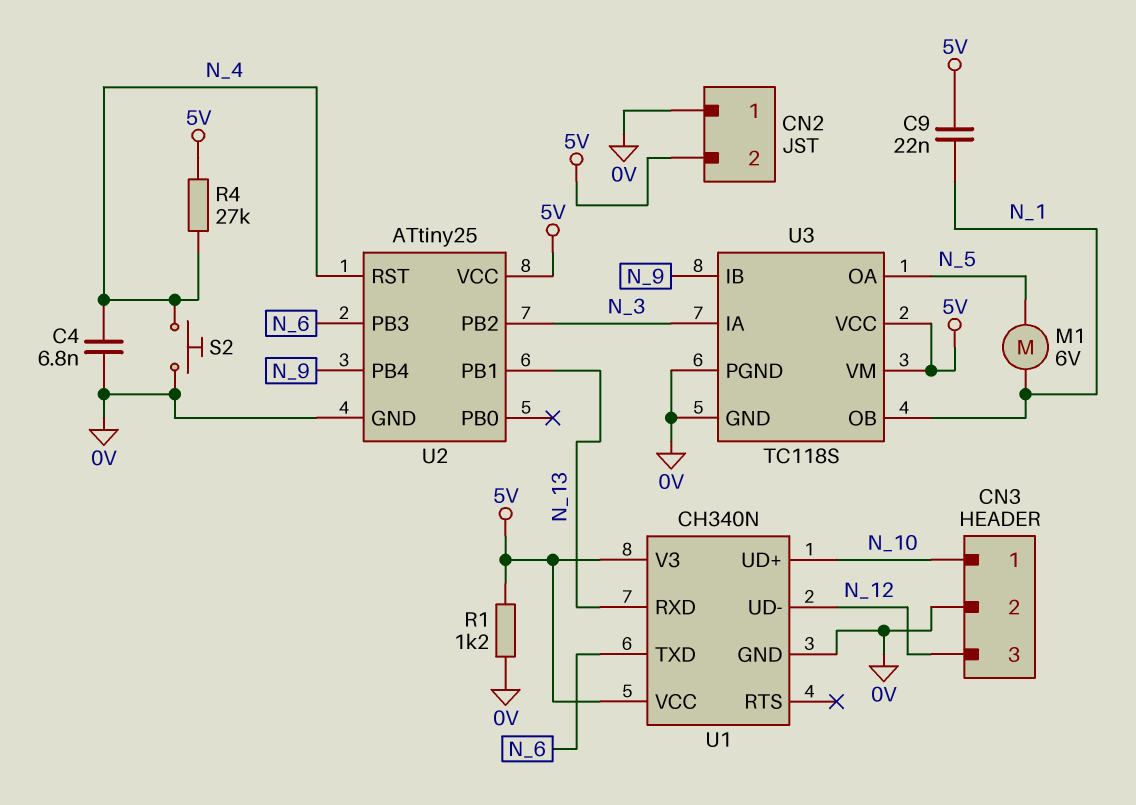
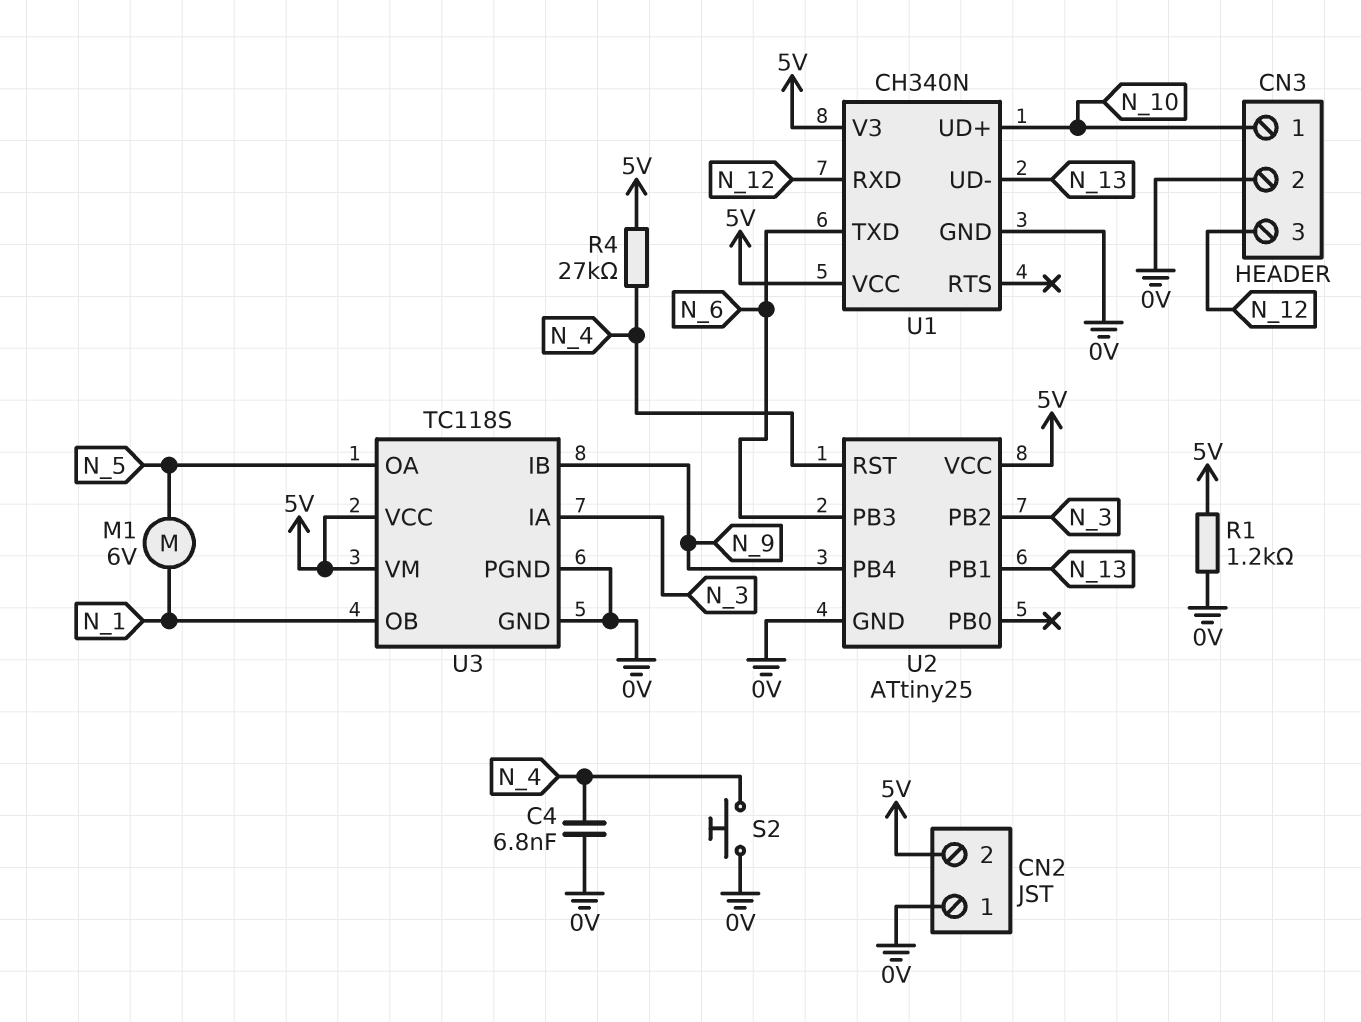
C9: 22nF (5V, N_1) -> none
U1 pin RXD: N_13 -> N_12
U1 pin UD-: N_12 -> N_13

